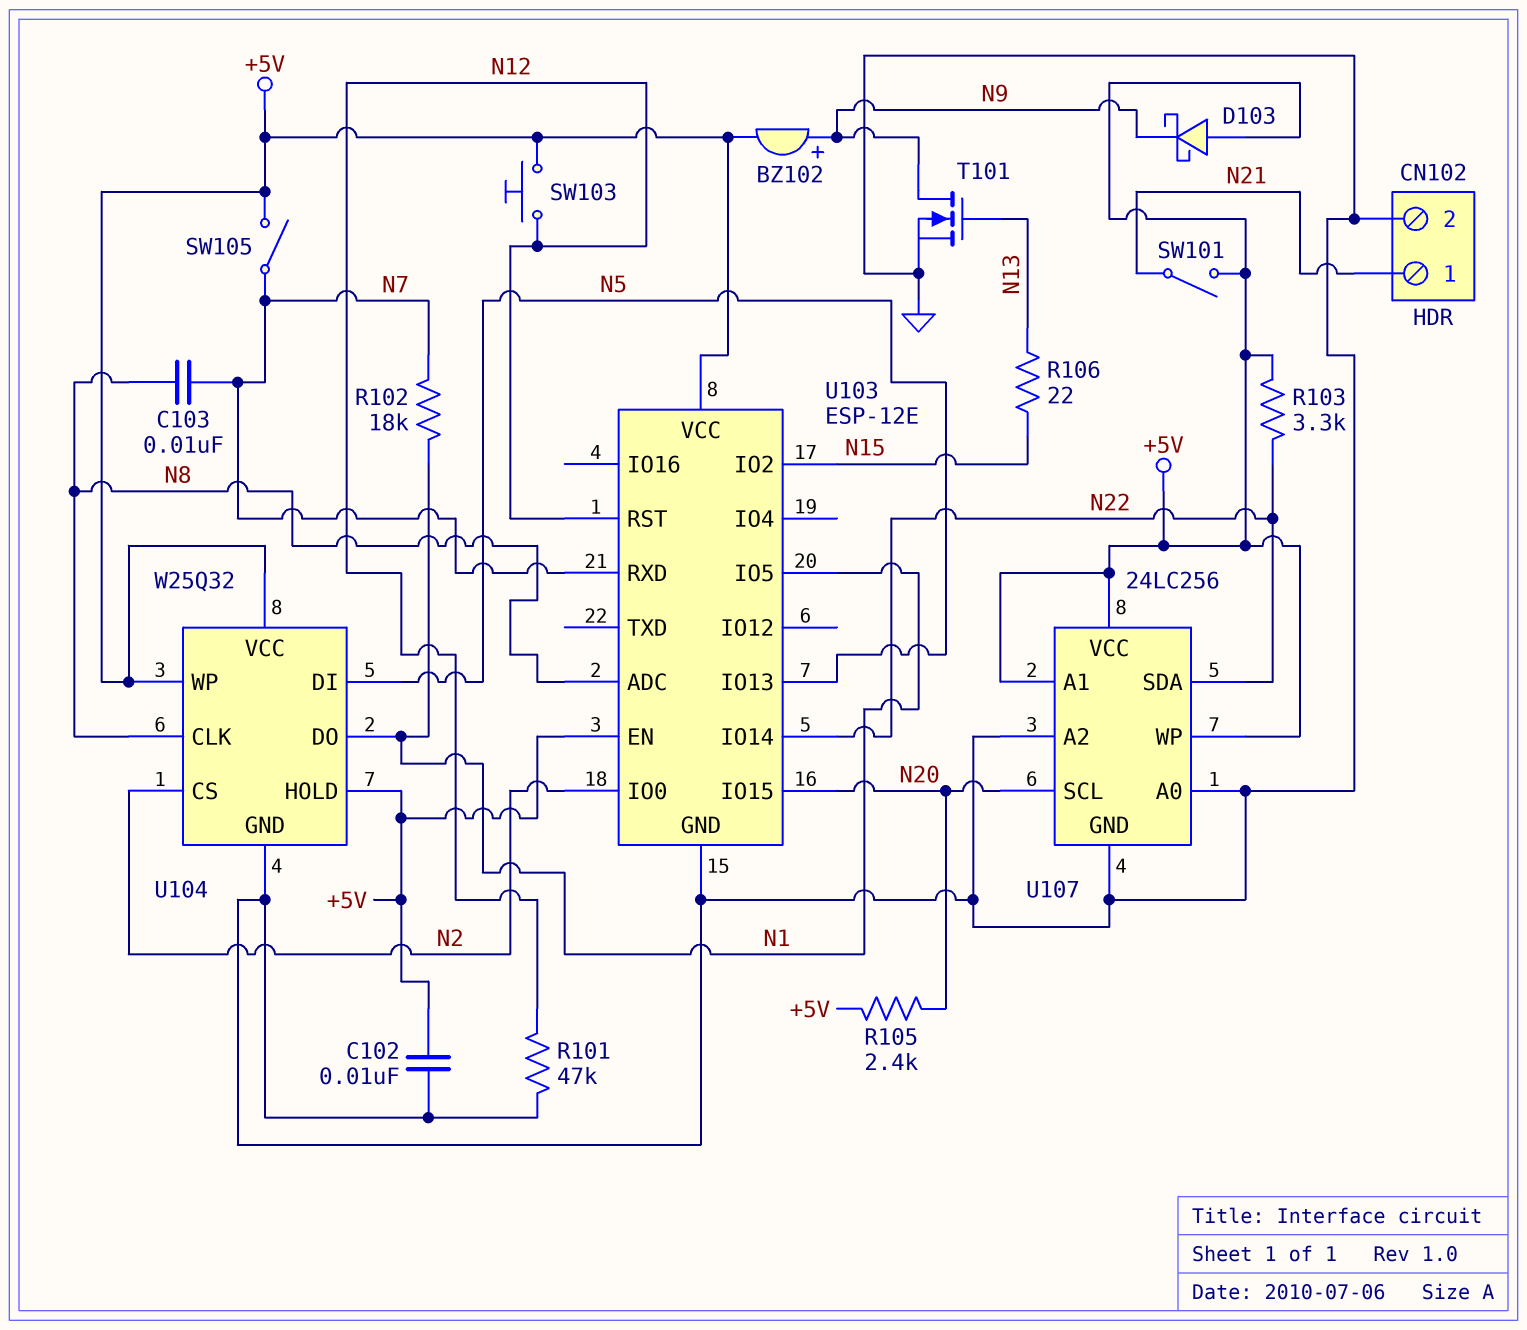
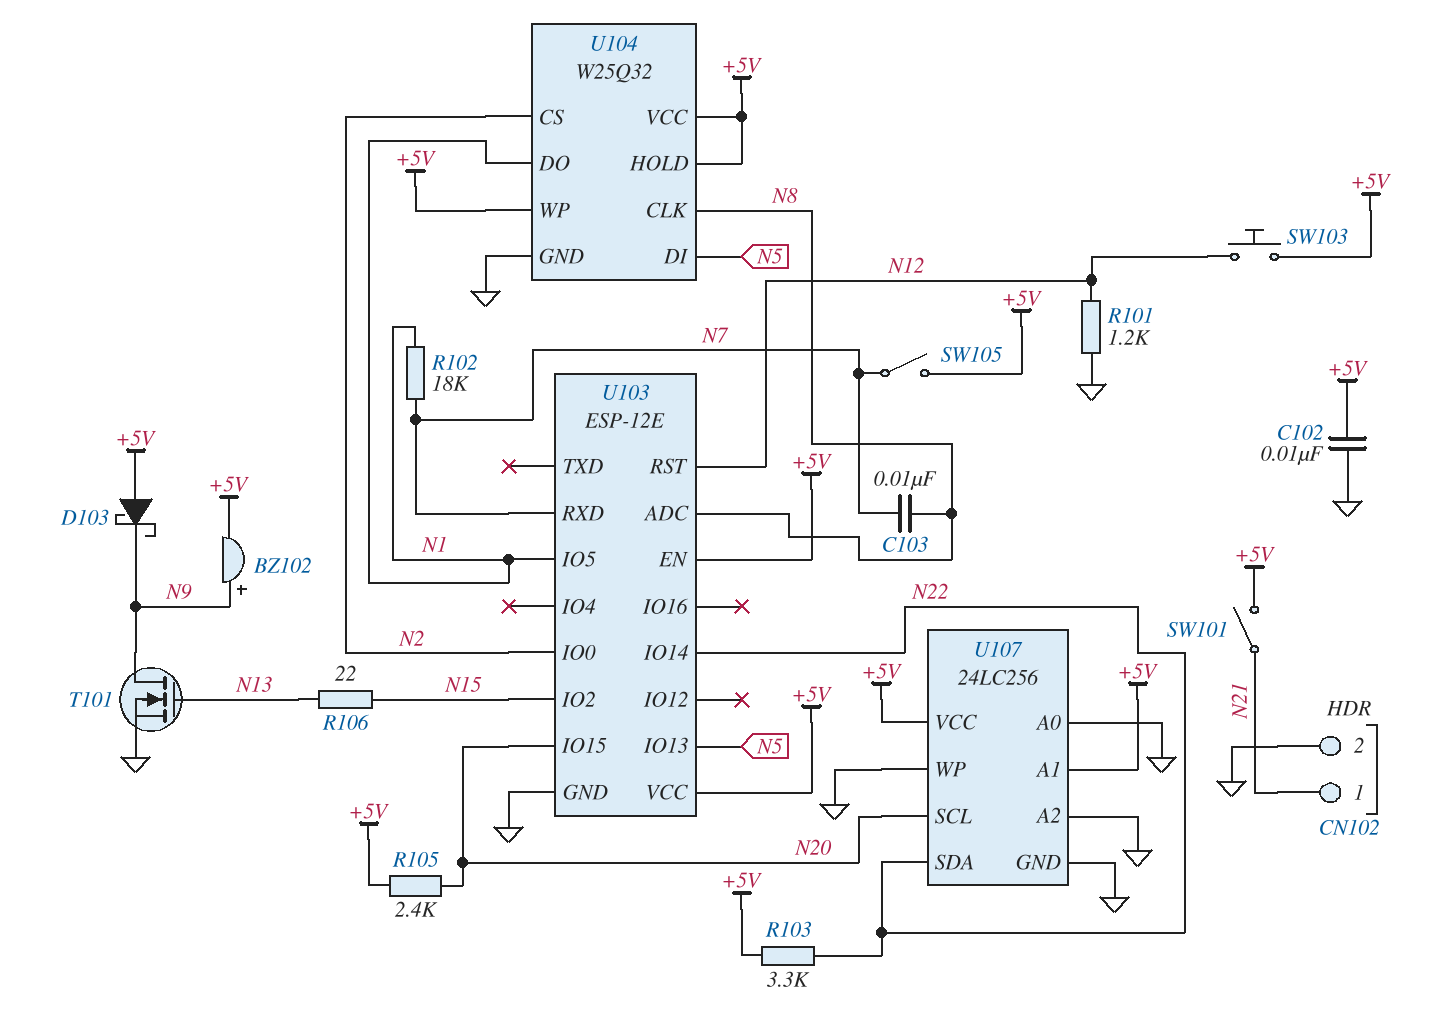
R101: 47k (GND, N12) -> 1.2k (GND, N12)
U107 pin WP: +5V -> GND

